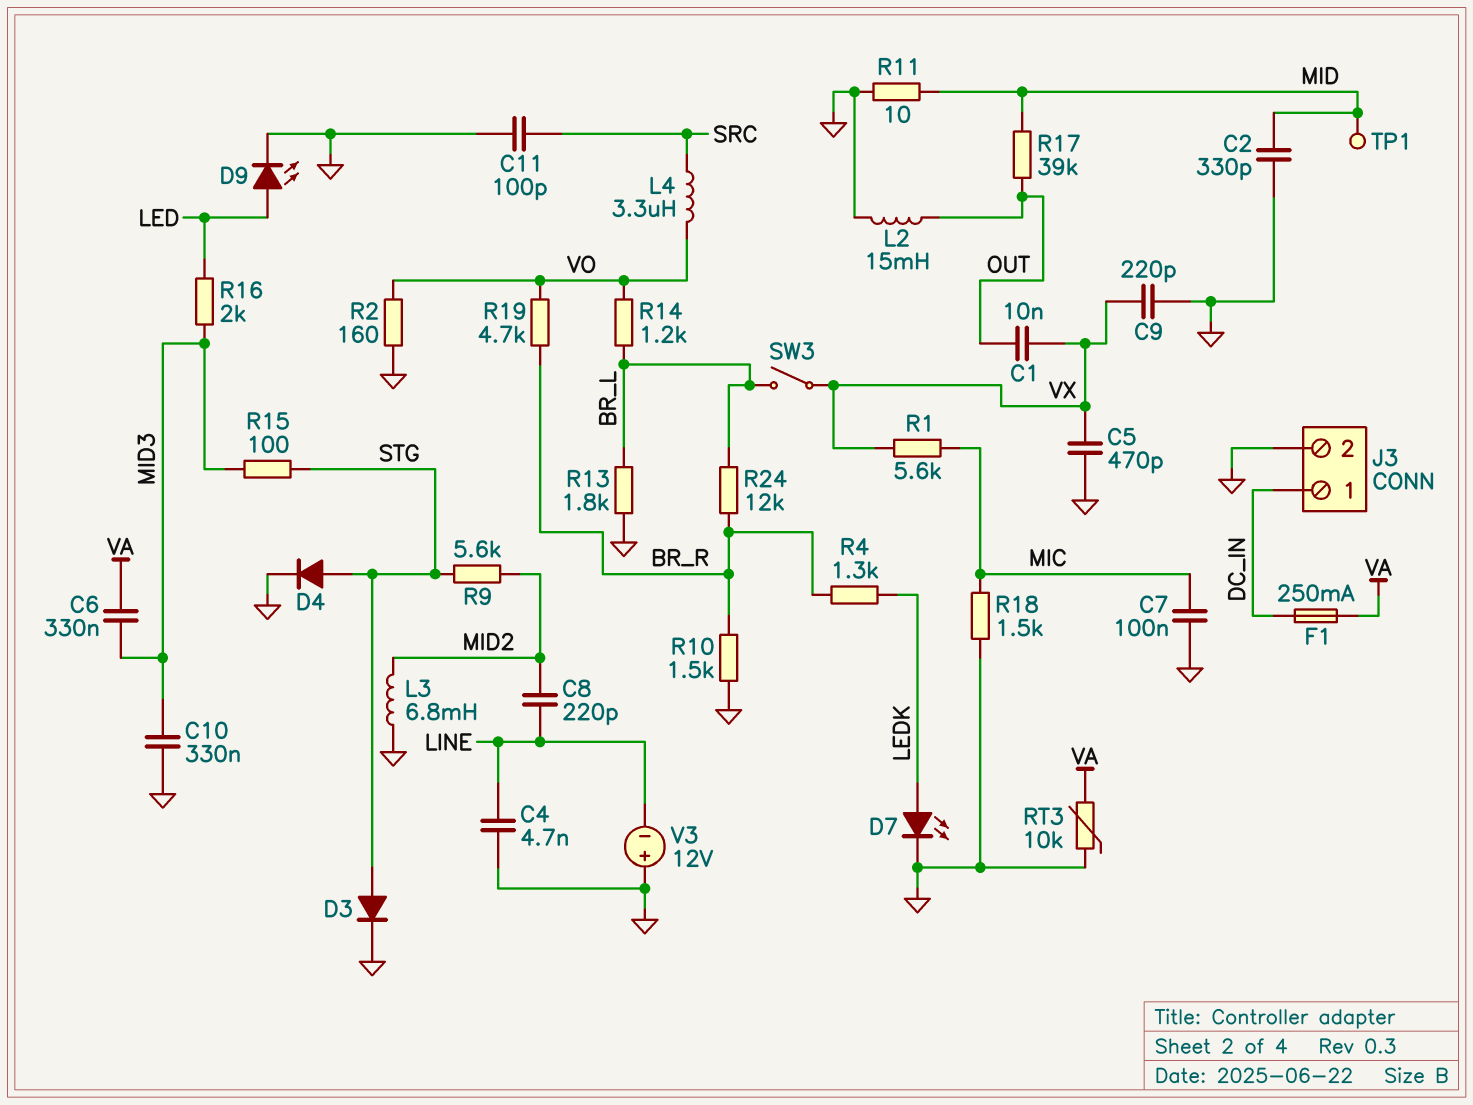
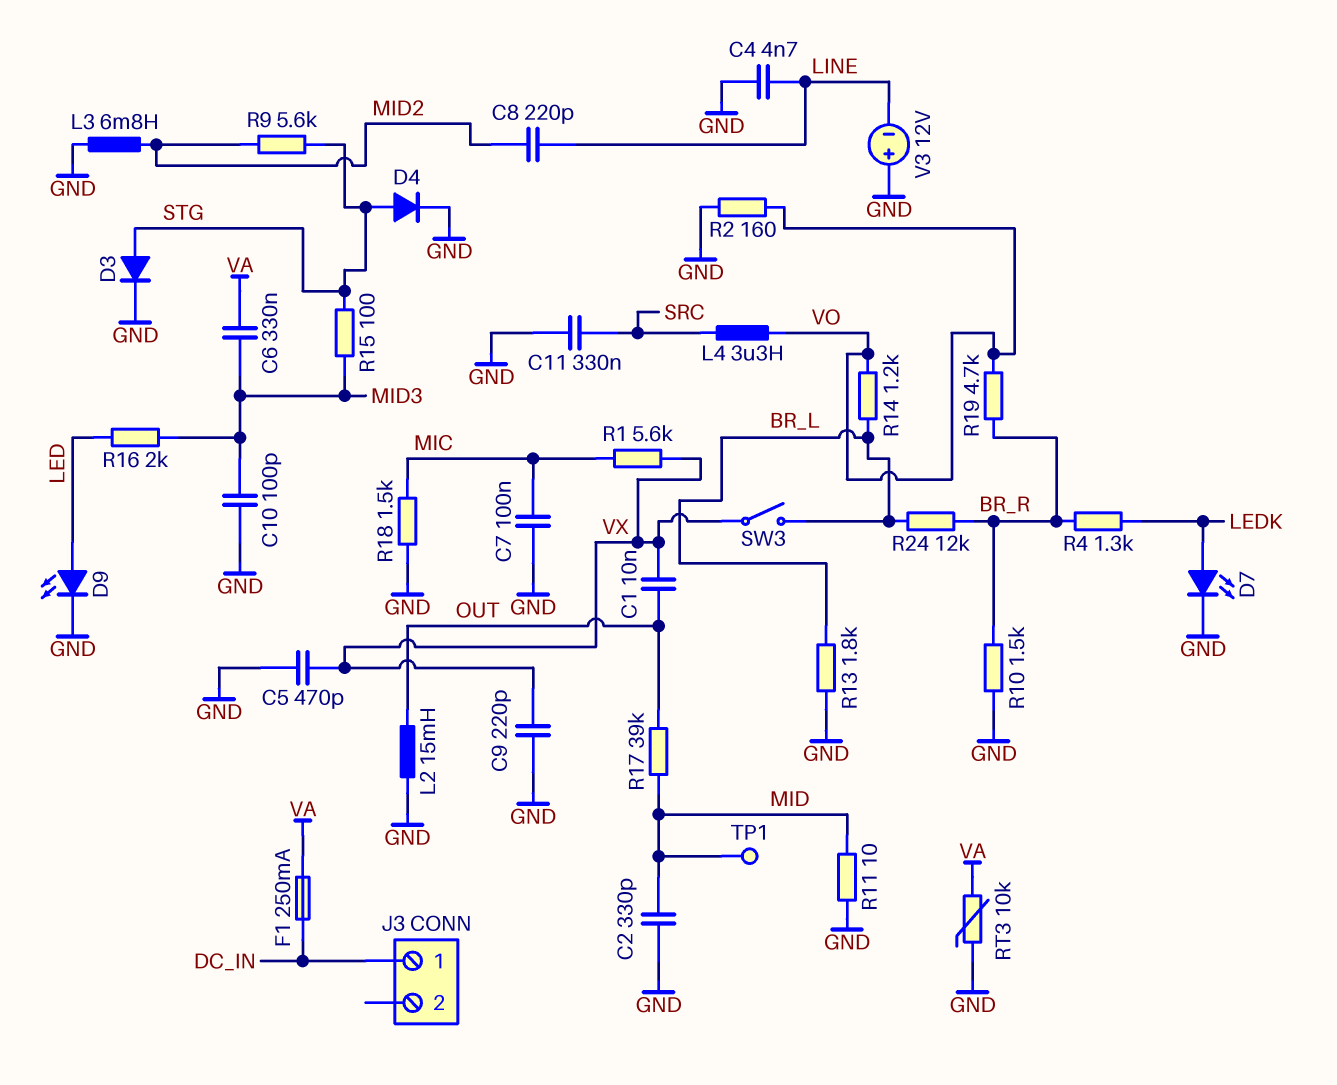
C10: 330nF (GND, MID3) -> 100pF (GND, MID3)
C11: 100pF (GND, SRC) -> 330nF (GND, SRC)
J3 pin 2: GND -> none

